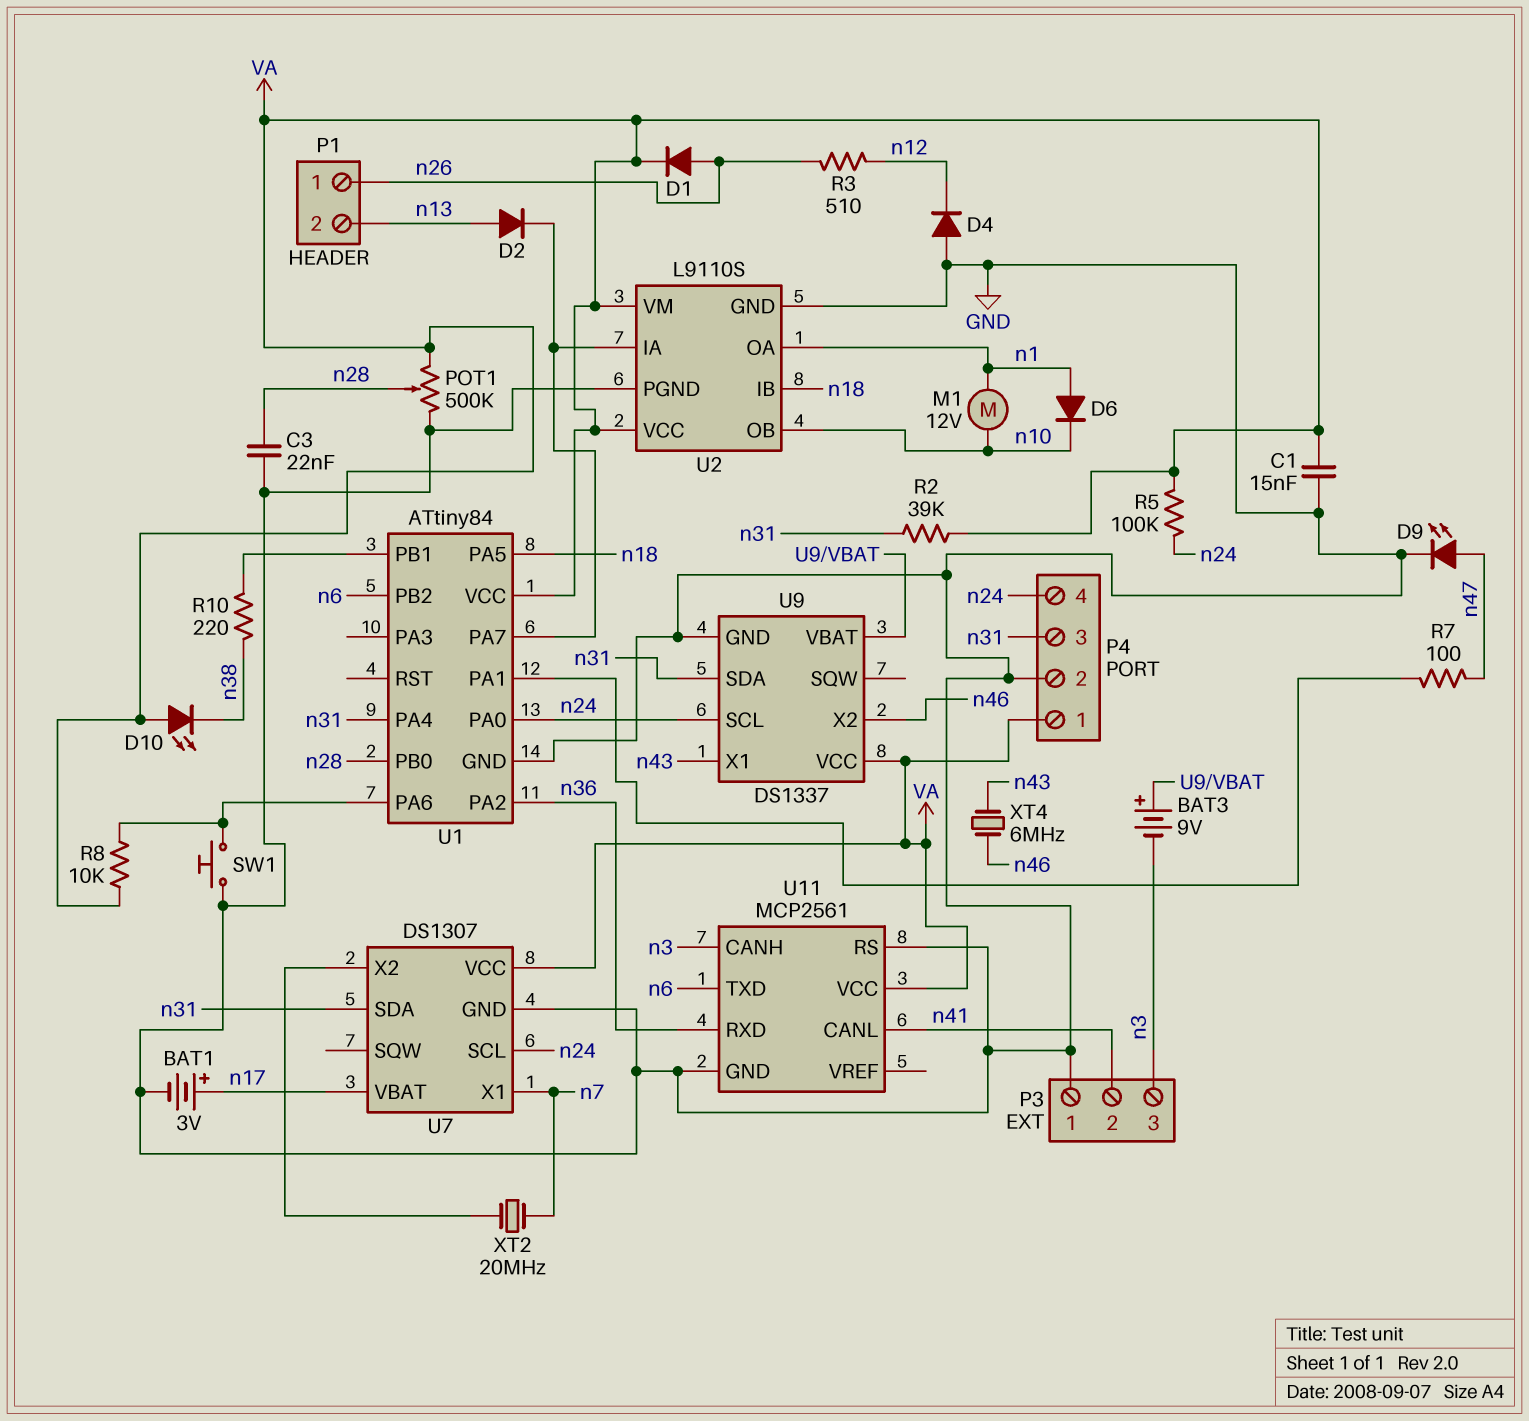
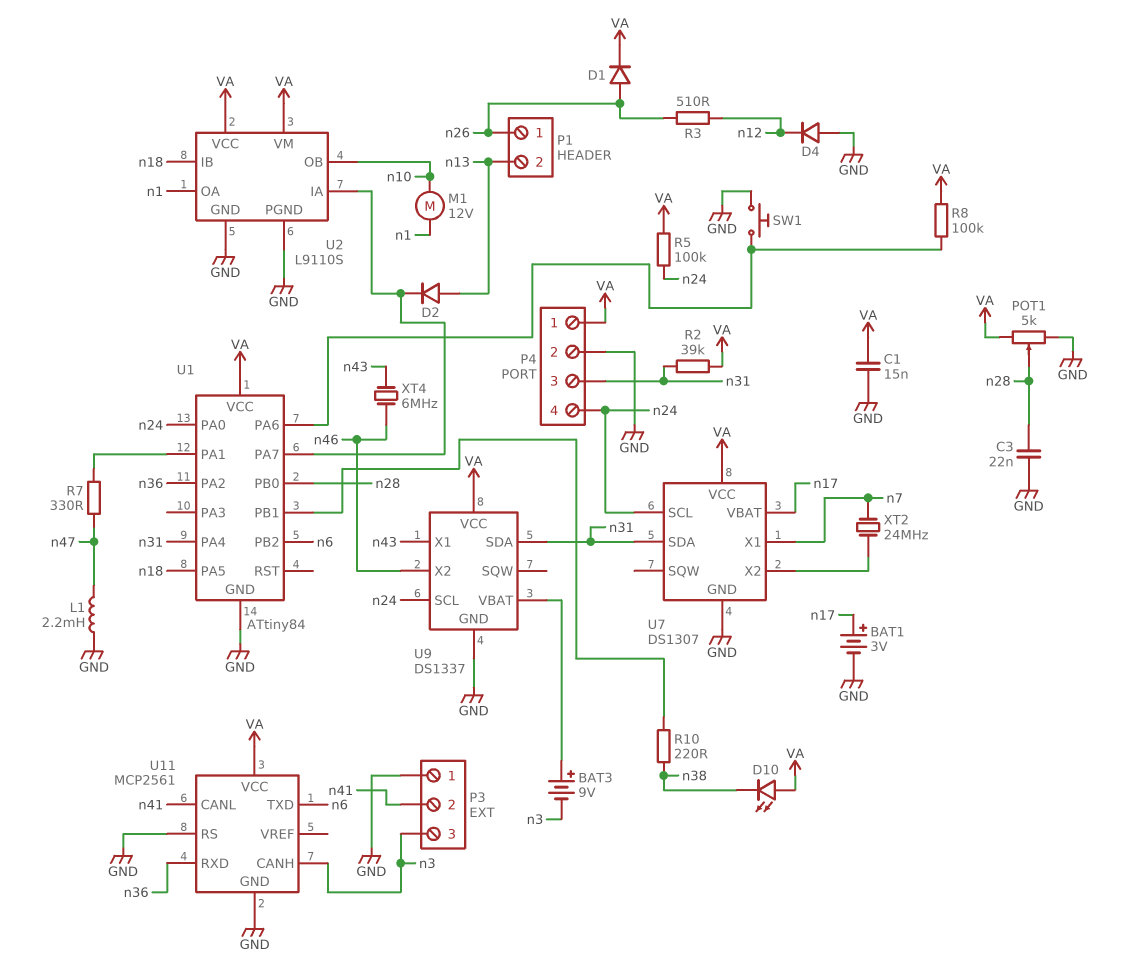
D6: diode (A n1, K n10) -> none
D9: LED (A n47, K GND) -> none
L1: none -> 2.2mH (GND, n47)
POT1: 500k (GND, VA, wiper n28) -> 5k (GND, VA, wiper n28)
R7: 100 (U1/PA1, n47) -> 330 (U1/PA1, n47)
R8: 10k (U1/PA6, VA) -> 100k (U1/PA6, VA)
XT2: 20MHz (U7/X2, n7) -> 24MHz (U7/X2, n7)

